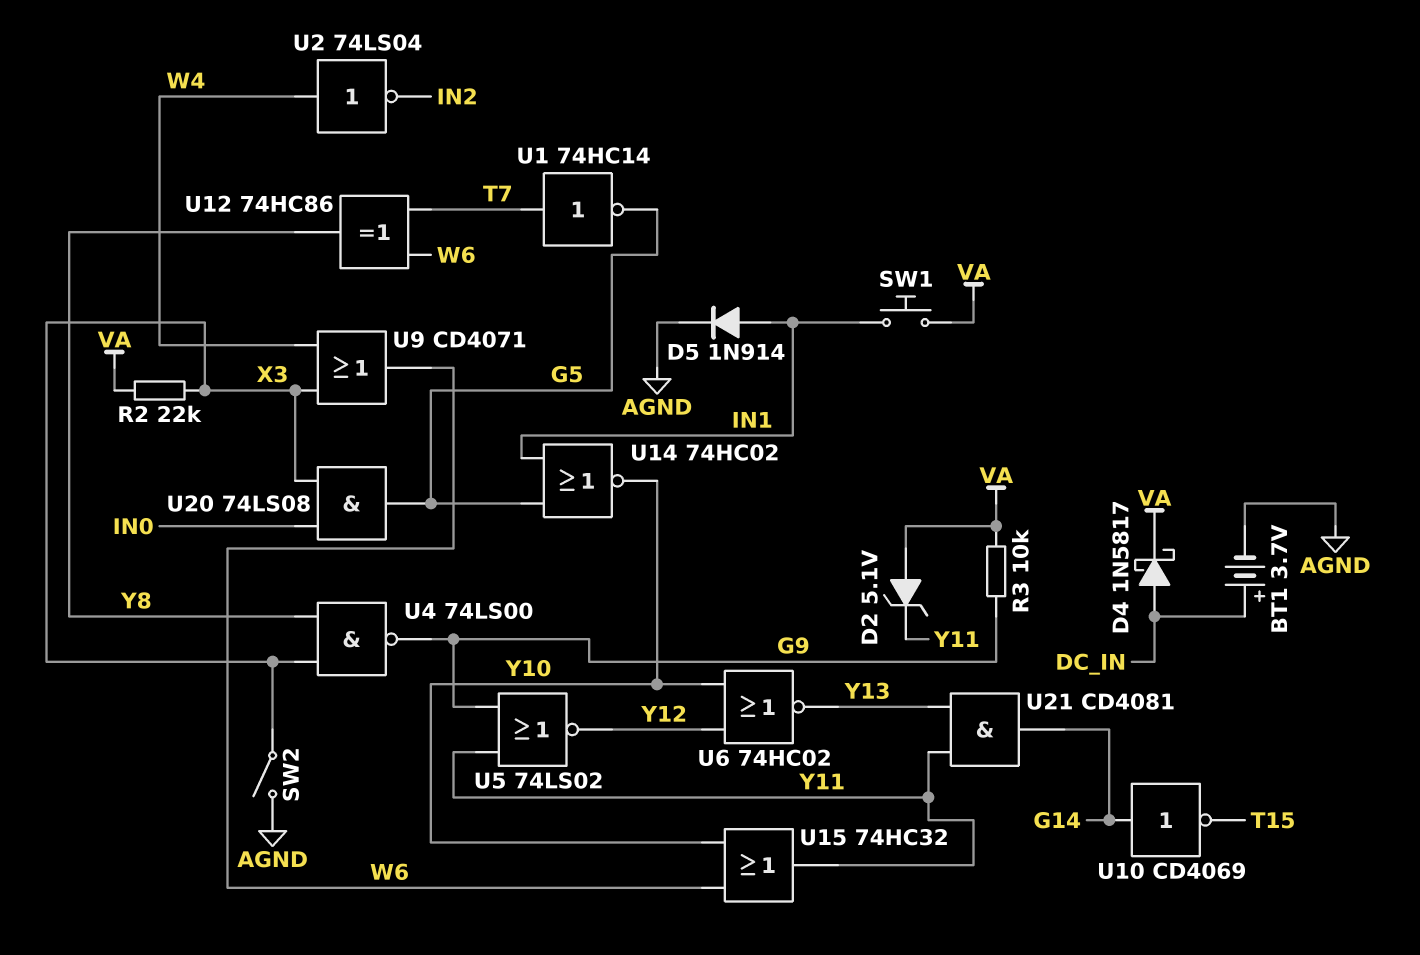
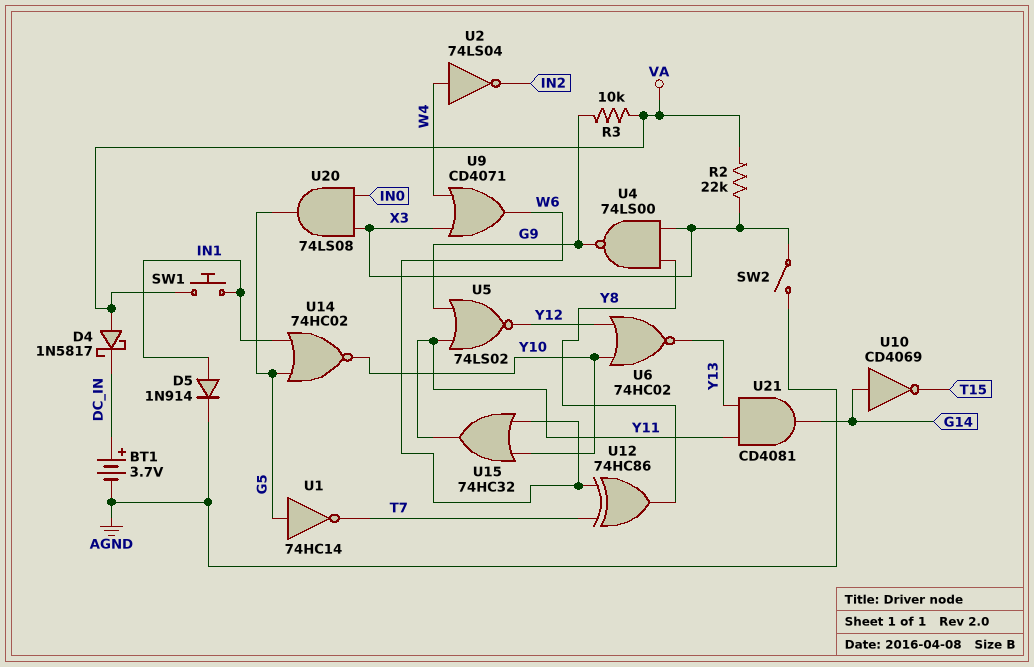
D2: zener 5.1V (A VA, K Y11) -> none
D4: schottky 1N5817 (A DC_IN, K VA) -> schottky 1N5817 (A VA, K DC_IN)
U1: NOT 74HC14 (in T7, out G5) -> NOT 74HC14 (in G5, out T7)

